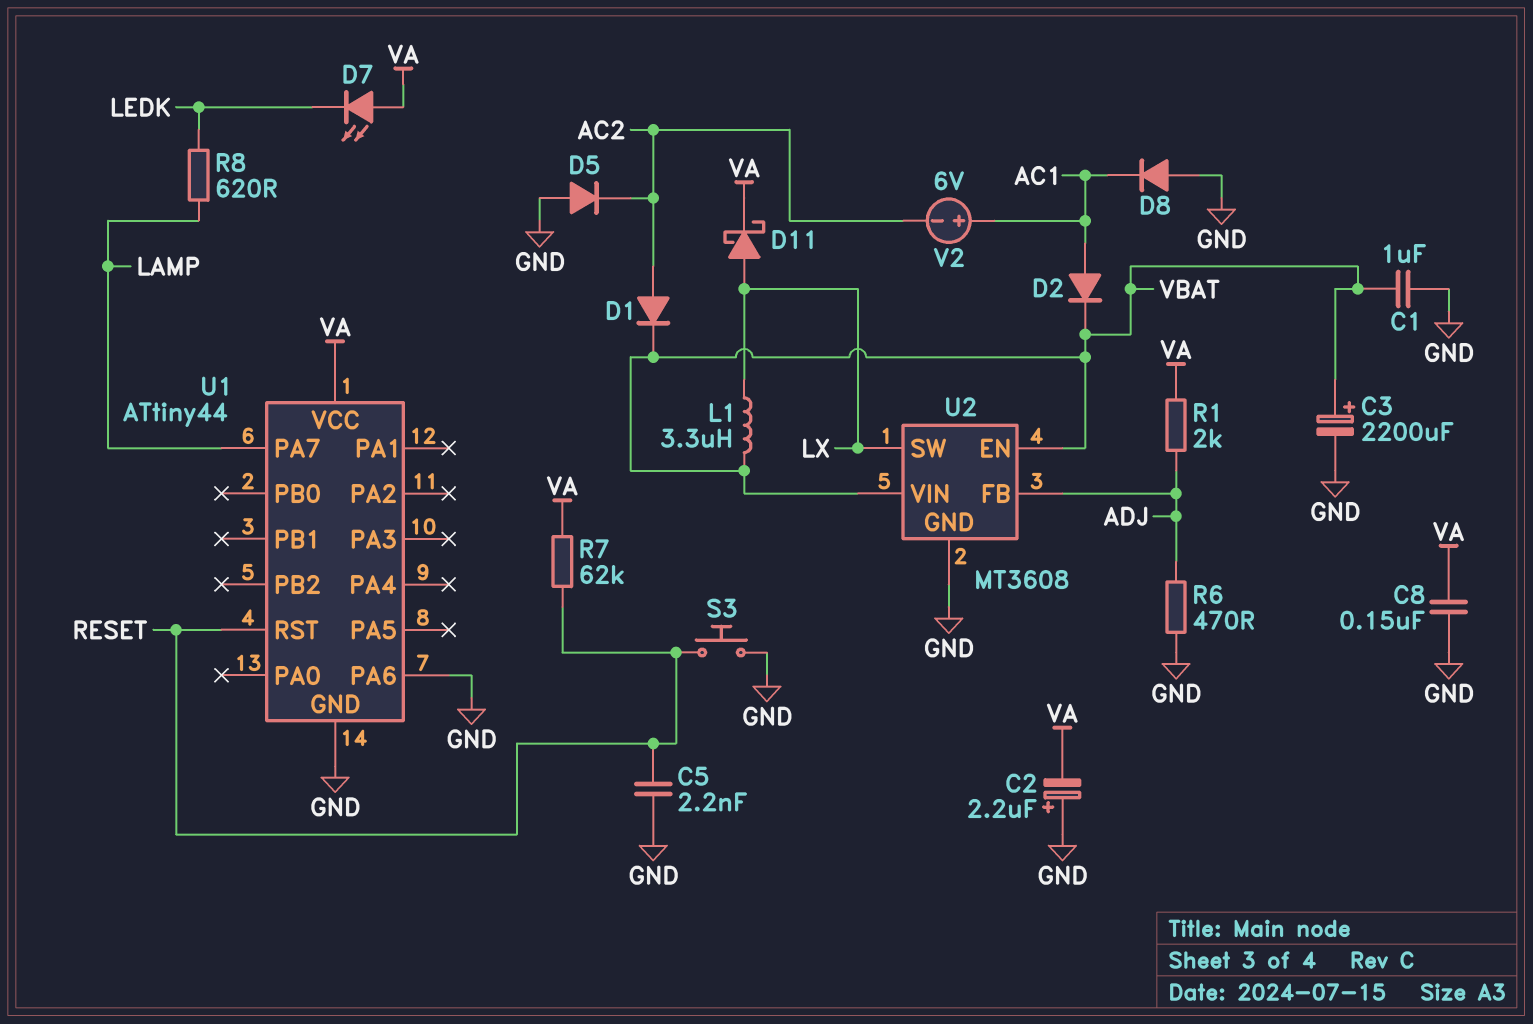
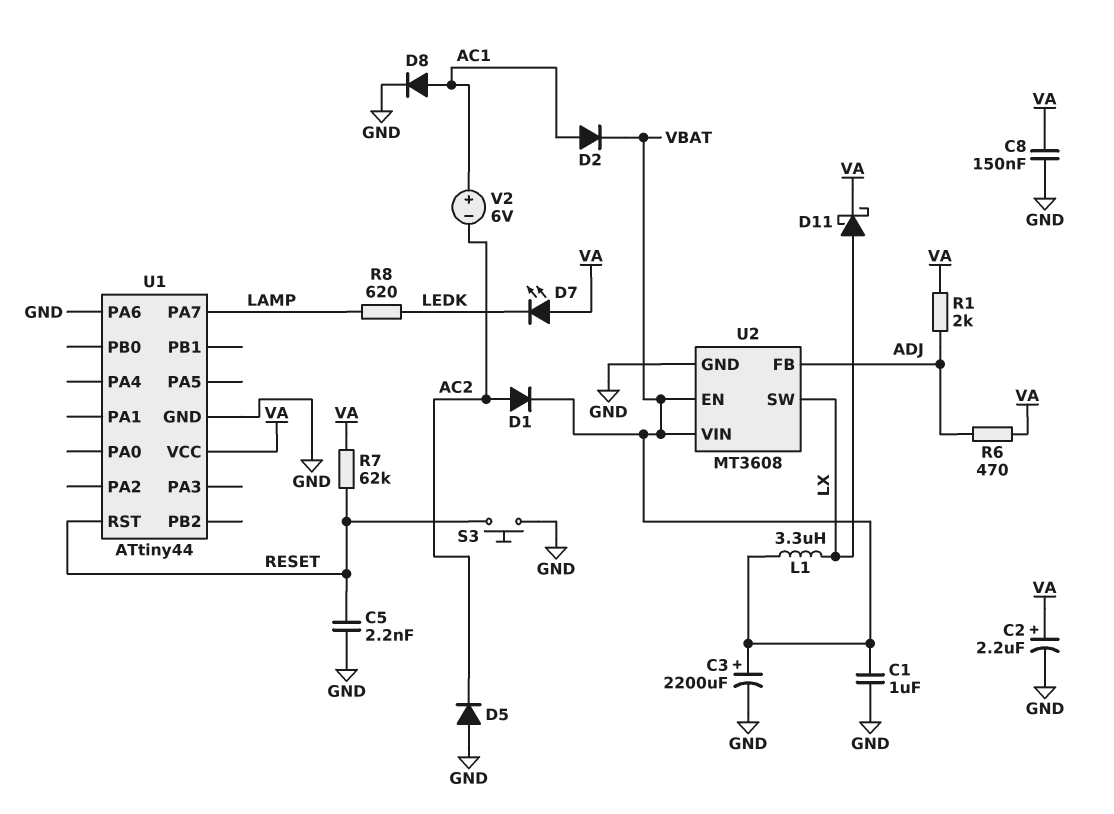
C2: 2.2uF (plus GND, minus VA) -> 2.2uF (plus VA, minus GND)
D8: diode (A GND, K AC1) -> diode (A AC1, K GND)
R6: 470 (ADJ, GND) -> 470 (ADJ, VA)

